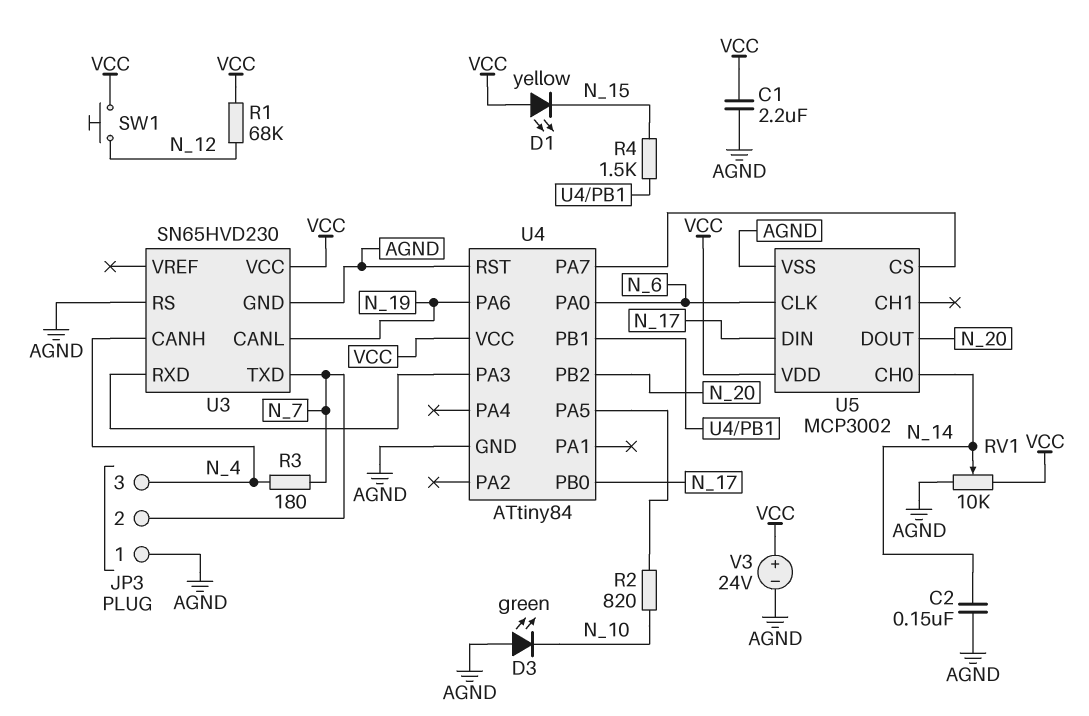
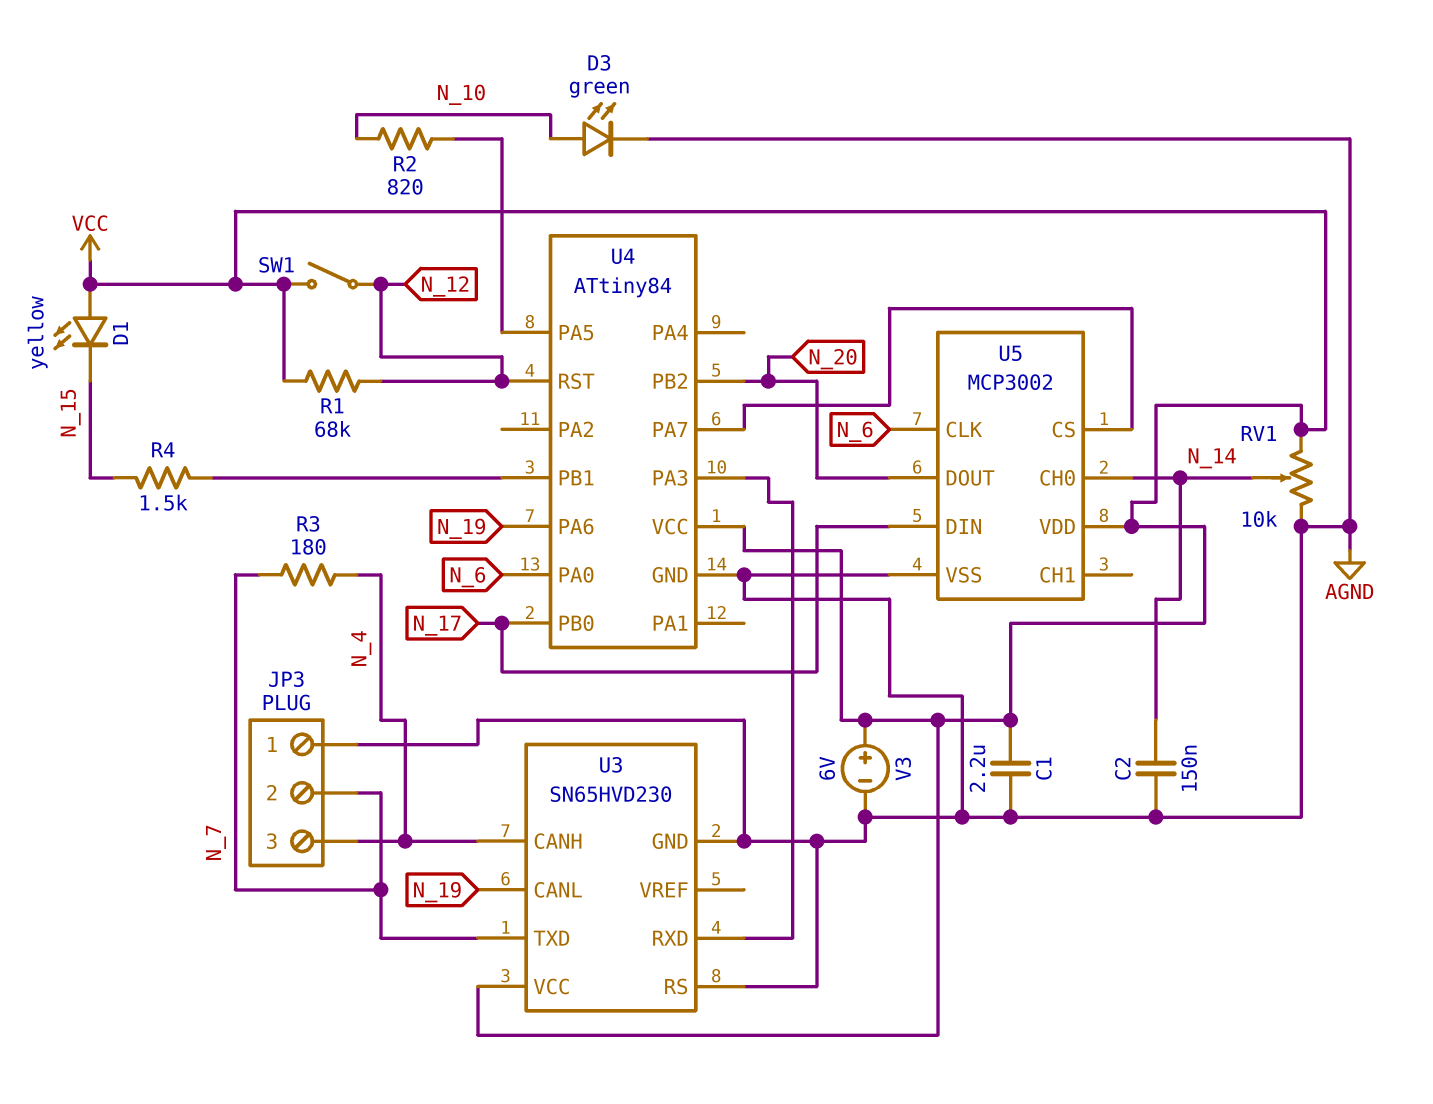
D3: LED green (A AGND, K N_10) -> LED green (A N_10, K AGND)
SW1: button (N_12, VCC) -> switch (N_12, VCC)
U4 pin RST: AGND -> N_12
V3: 24V (plus VCC, minus AGND) -> 6V (plus VCC, minus AGND)

